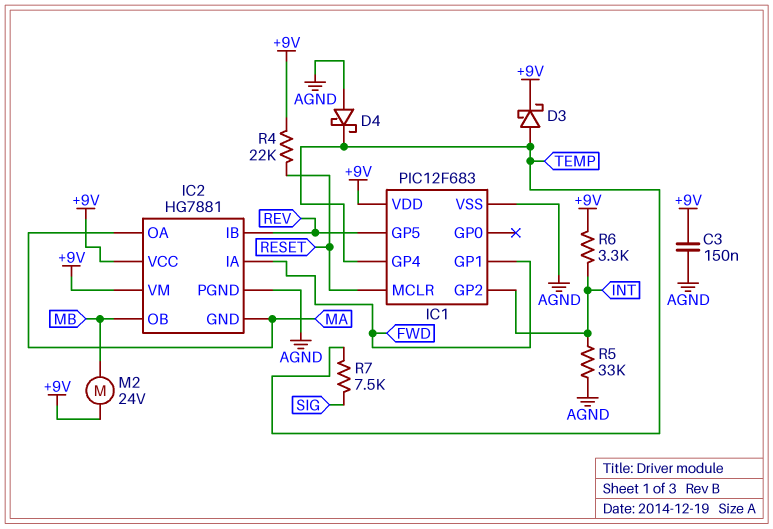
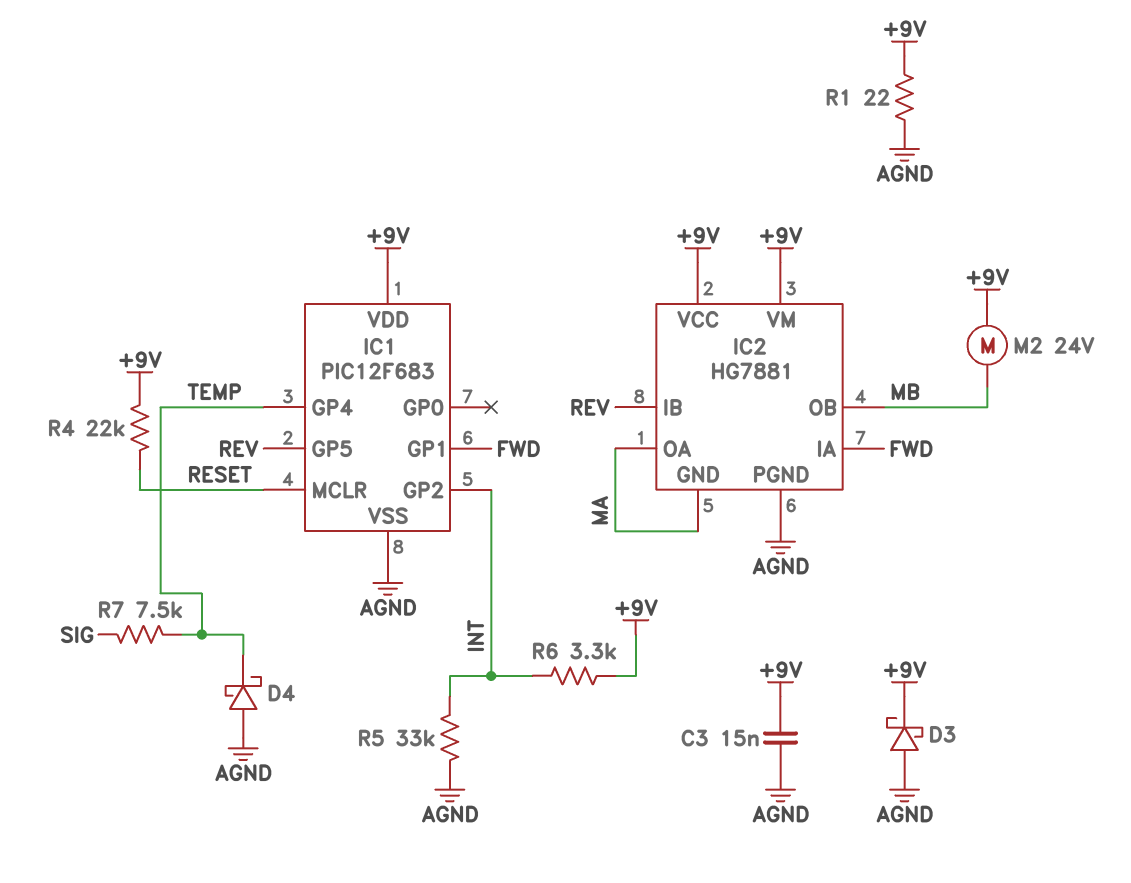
C3: 150nF (+9V, AGND) -> 15nF (+9V, AGND)
D3: schottky (A TEMP, K +9V) -> schottky (A AGND, K +9V)
R1: none -> 22 (+9V, AGND)

